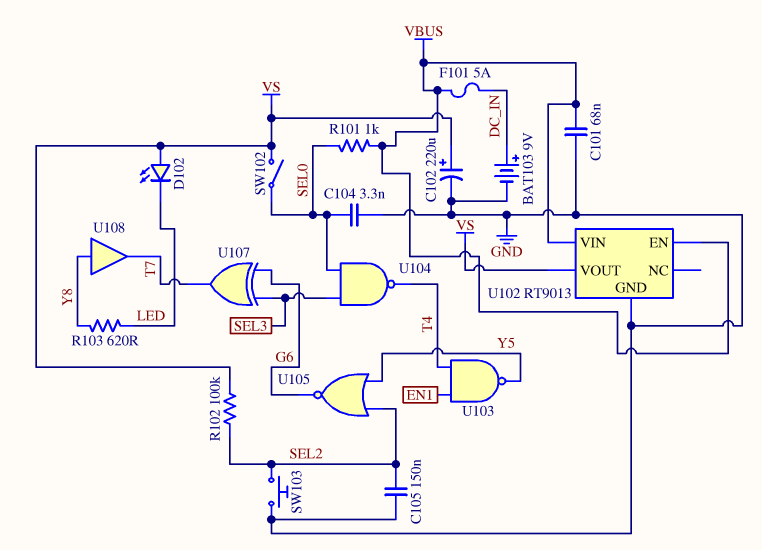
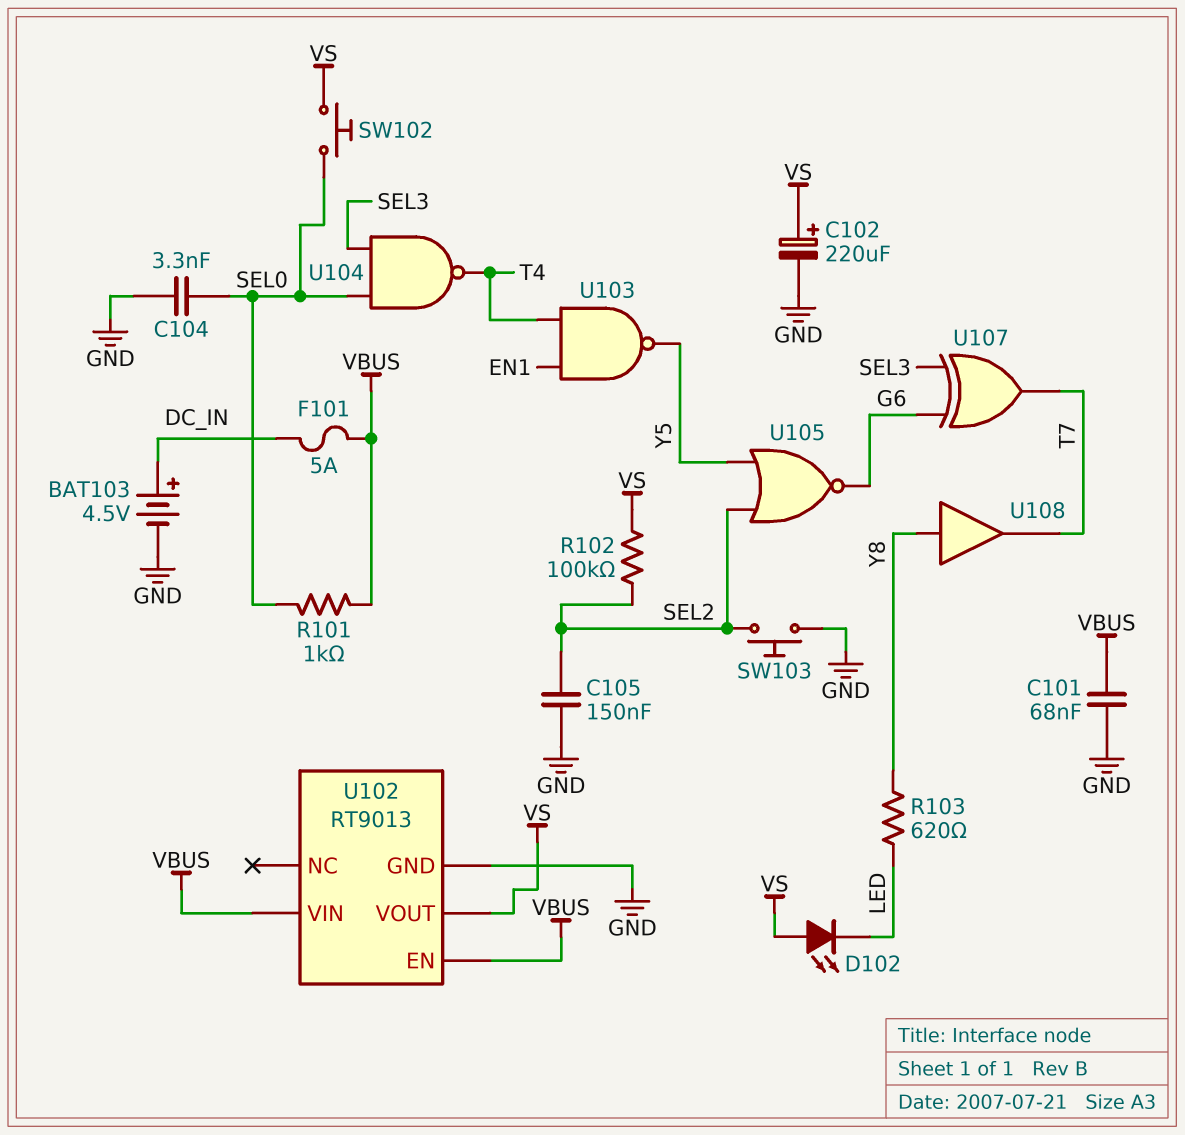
BAT103: 9V (plus DC_IN, minus GND) -> 4.5V (plus DC_IN, minus GND)
SW102: switch (SEL0, VS) -> button (SEL0, VS)

